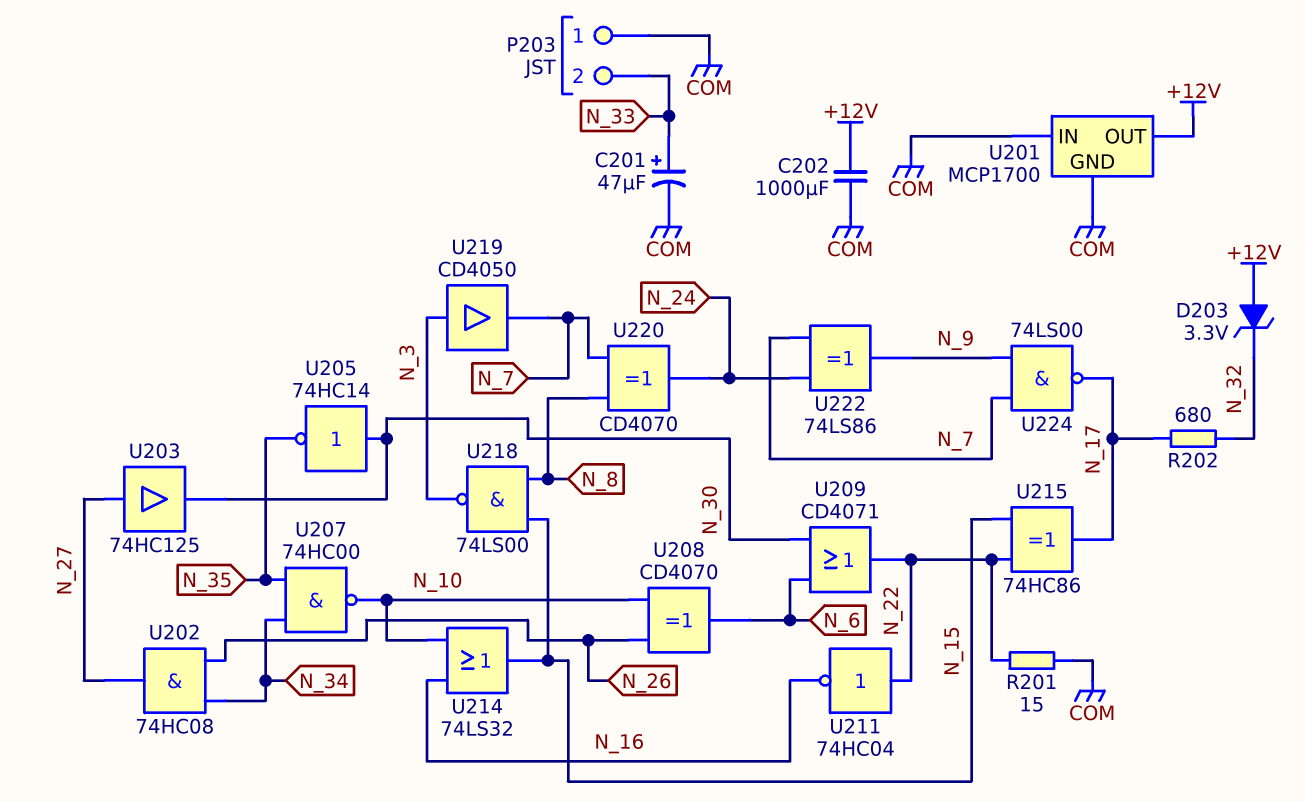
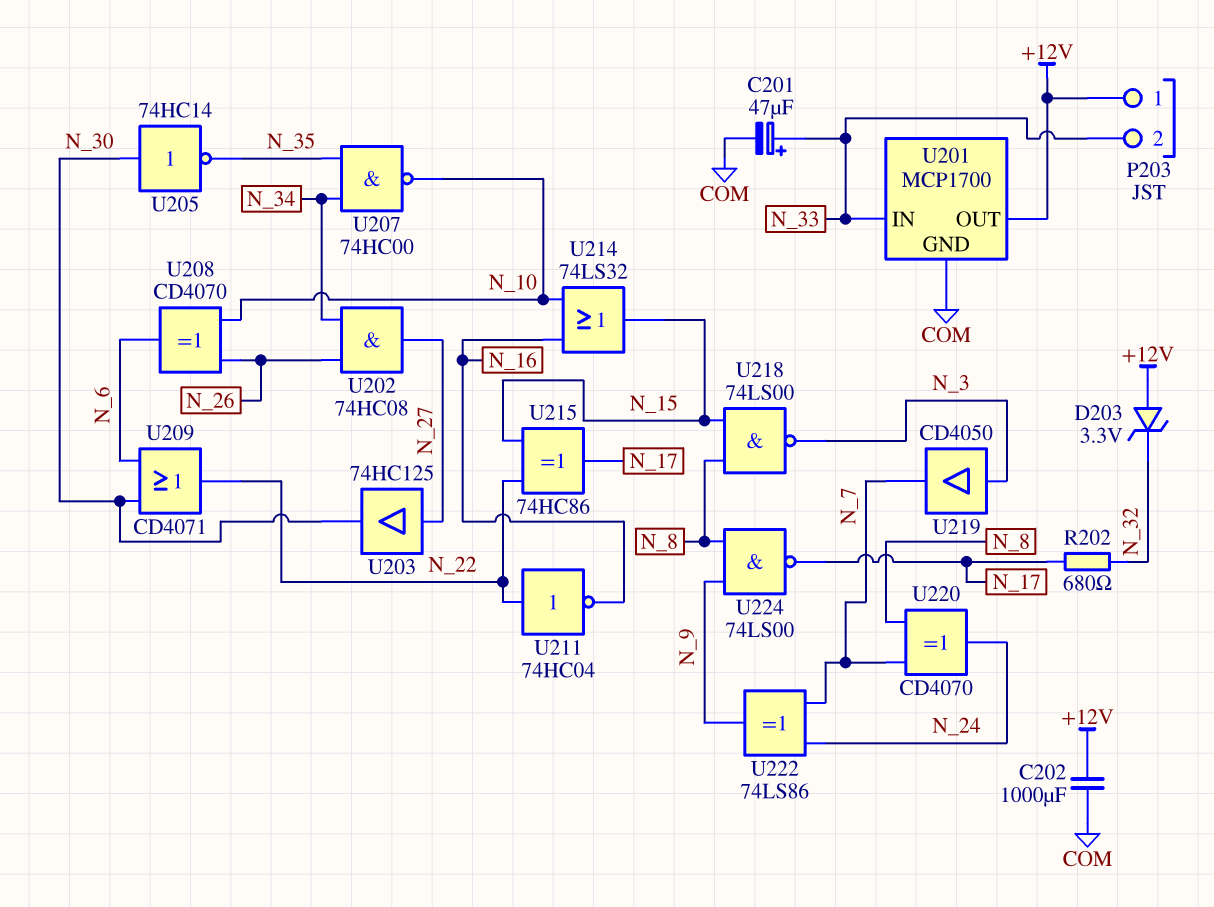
P203 pin 1: COM -> +12V
R201: 15 (COM, N_22) -> none
U201 pin IN: COM -> N_33
U224: NAND 74LS00 (in N_7, in N_9, out N_17) -> NAND 74LS00 (in N_8, in N_9, out N_17)

